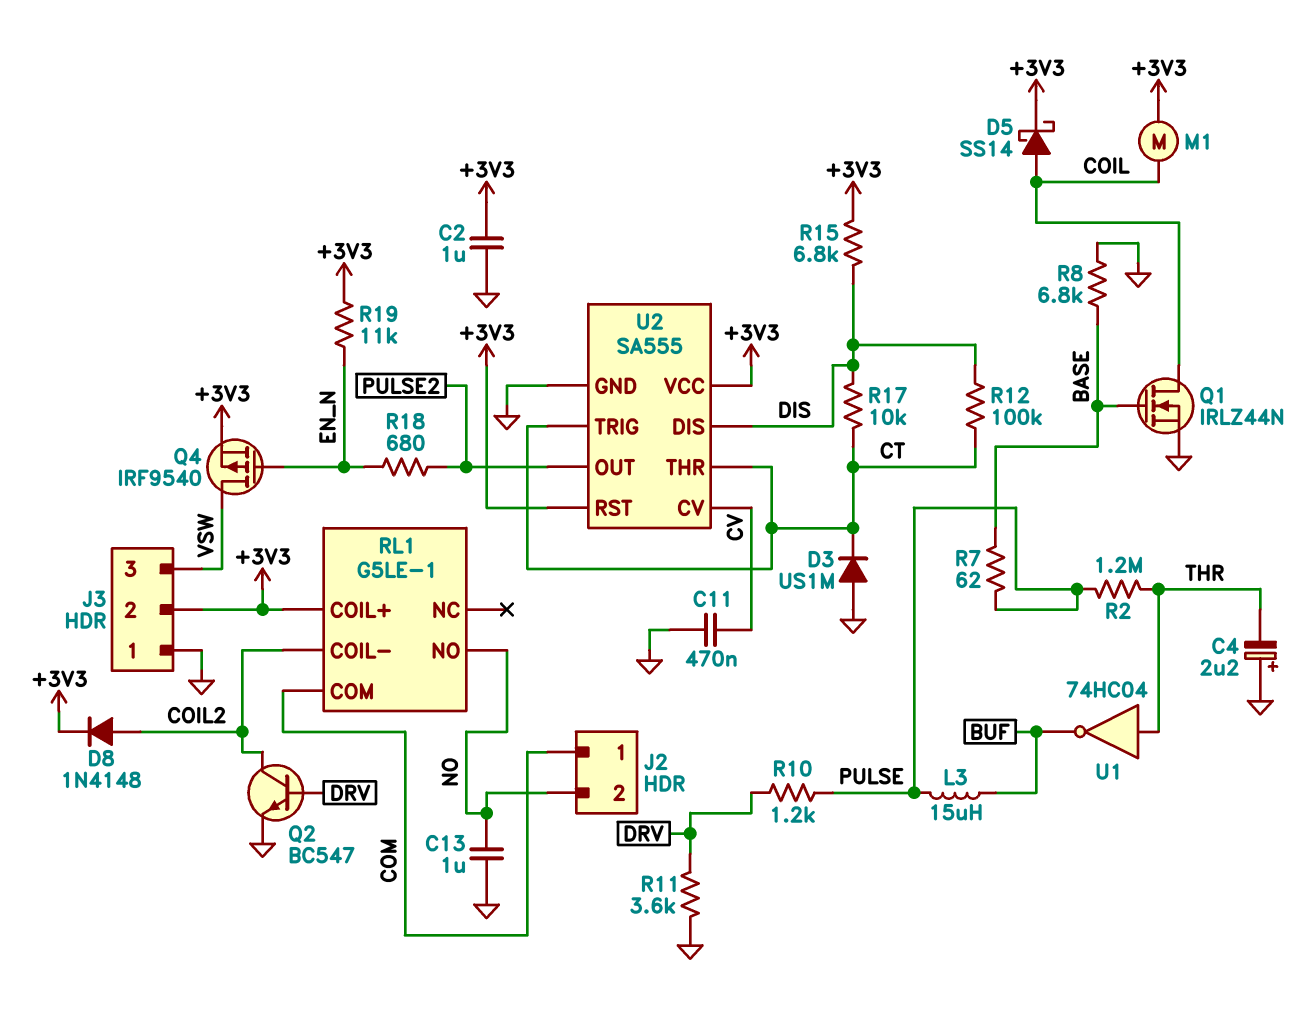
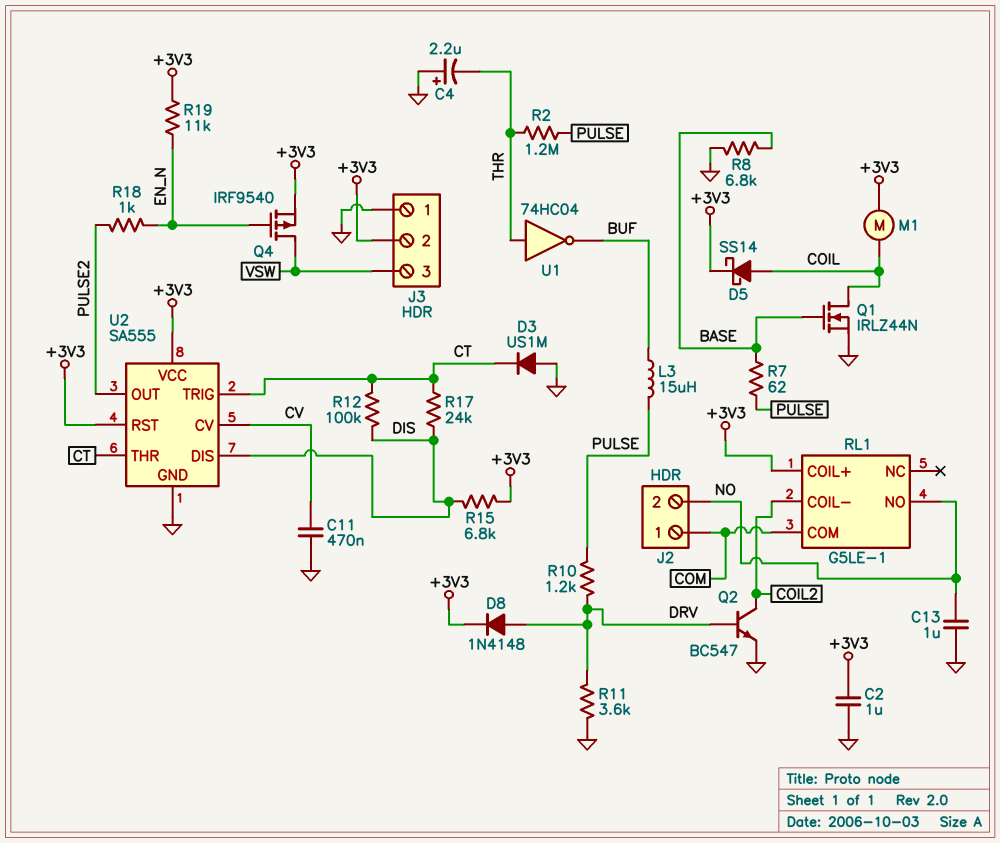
D8: diode 1N4148 (A COIL2, K +3V3) -> diode 1N4148 (A DRV, K +3V3)
R17: 10k (CT, DIS) -> 24k (CT, DIS)
R18: 680 (EN_N, PULSE2) -> 1k (EN_N, PULSE2)

